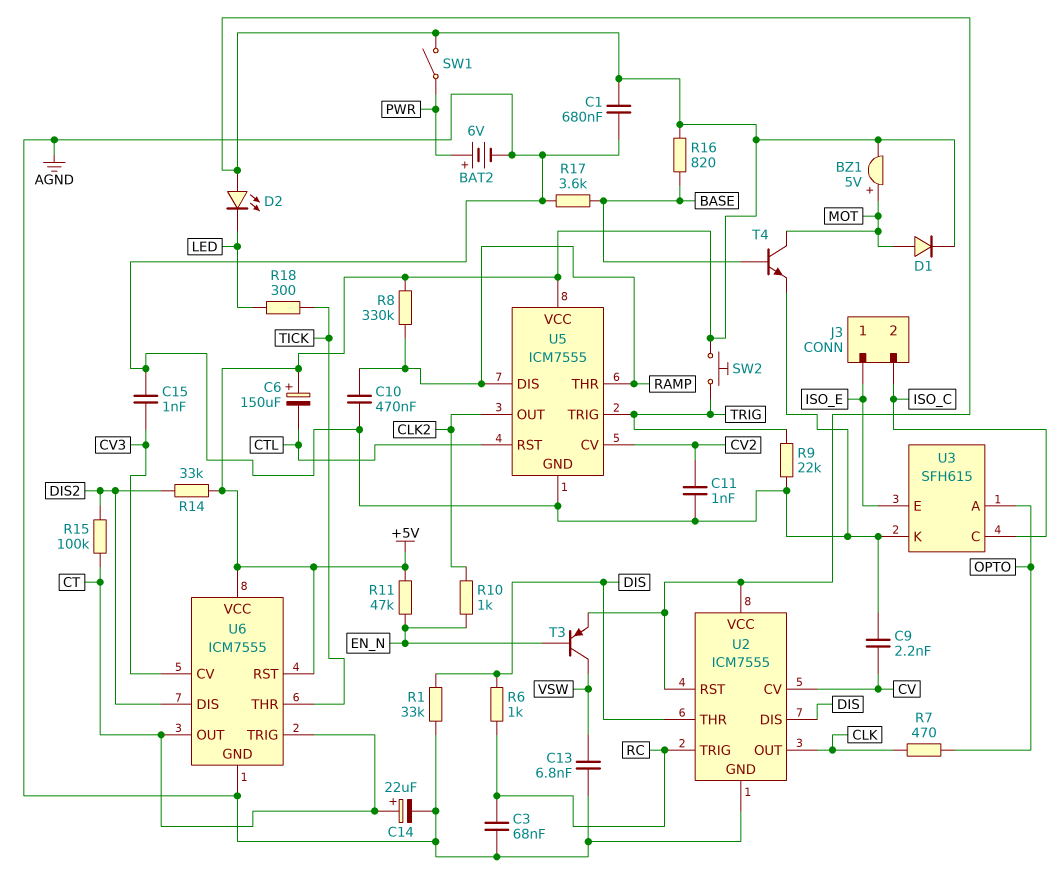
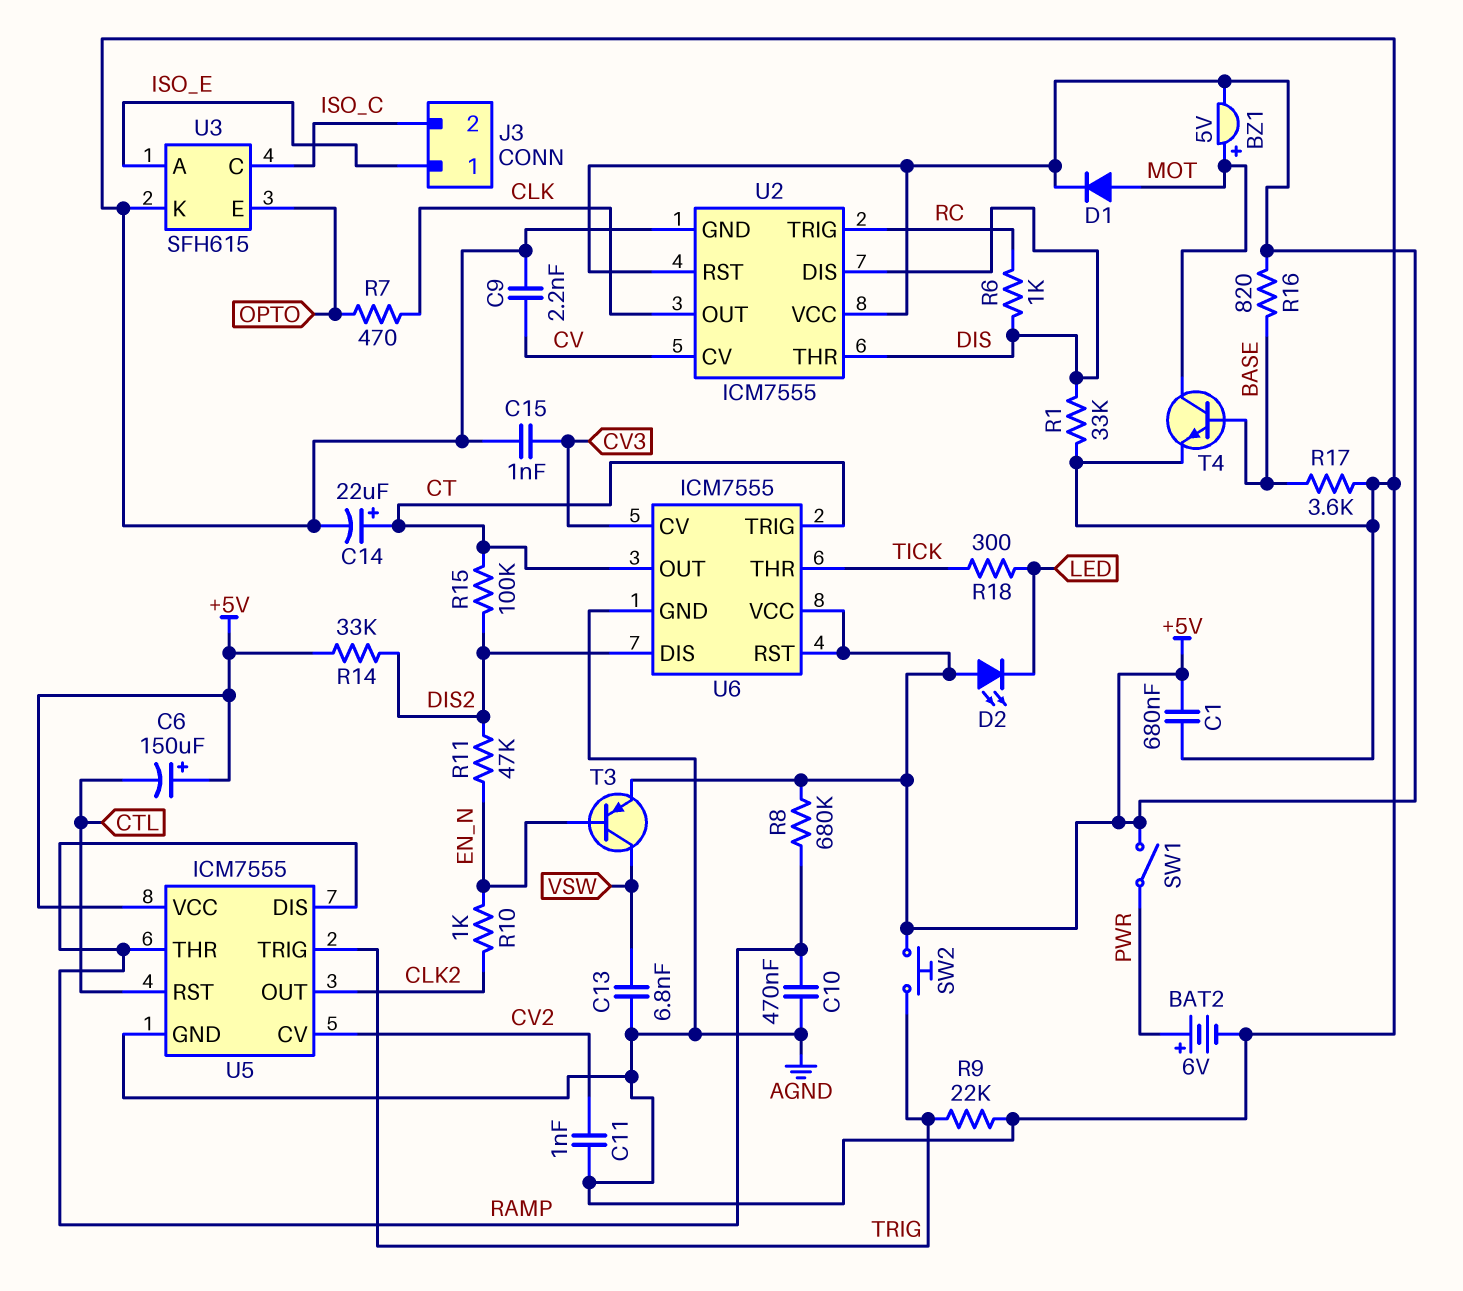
C3: 68nF (AGND, RC) -> none
R8: 330k (+5V, RAMP) -> 680k (+5V, RAMP)
R11: 47k (+5V, EN_N) -> 47k (DIS2, EN_N)
U3 pin A: OPTO -> ISO_E
U3 pin E: ISO_E -> OPTO

